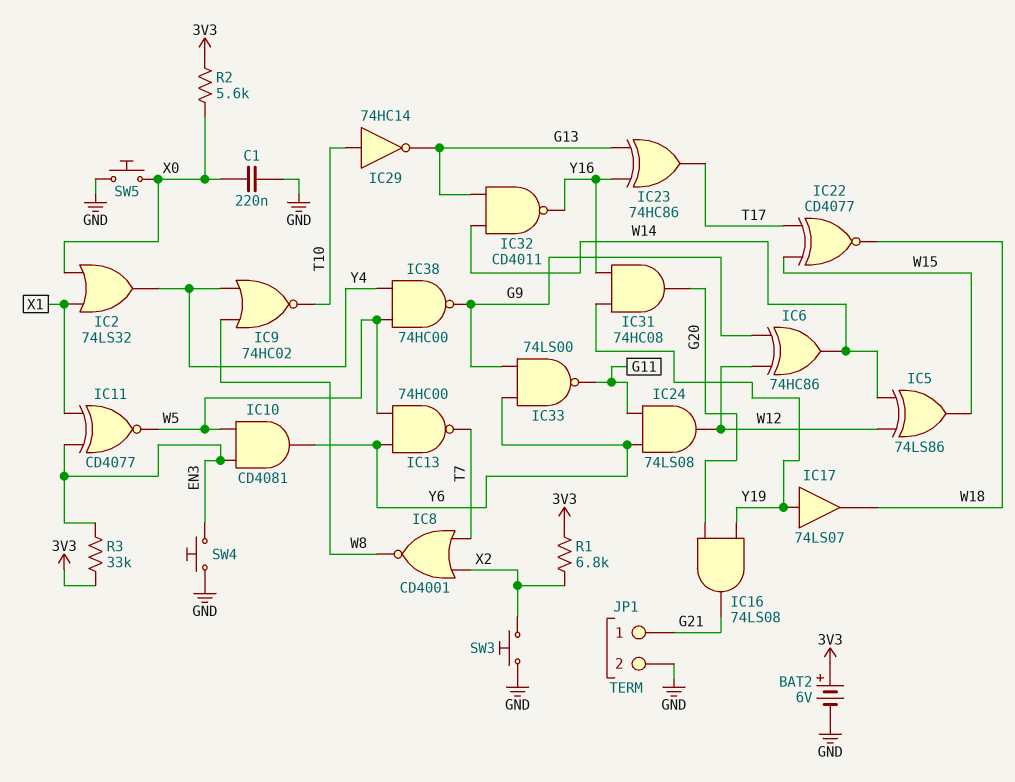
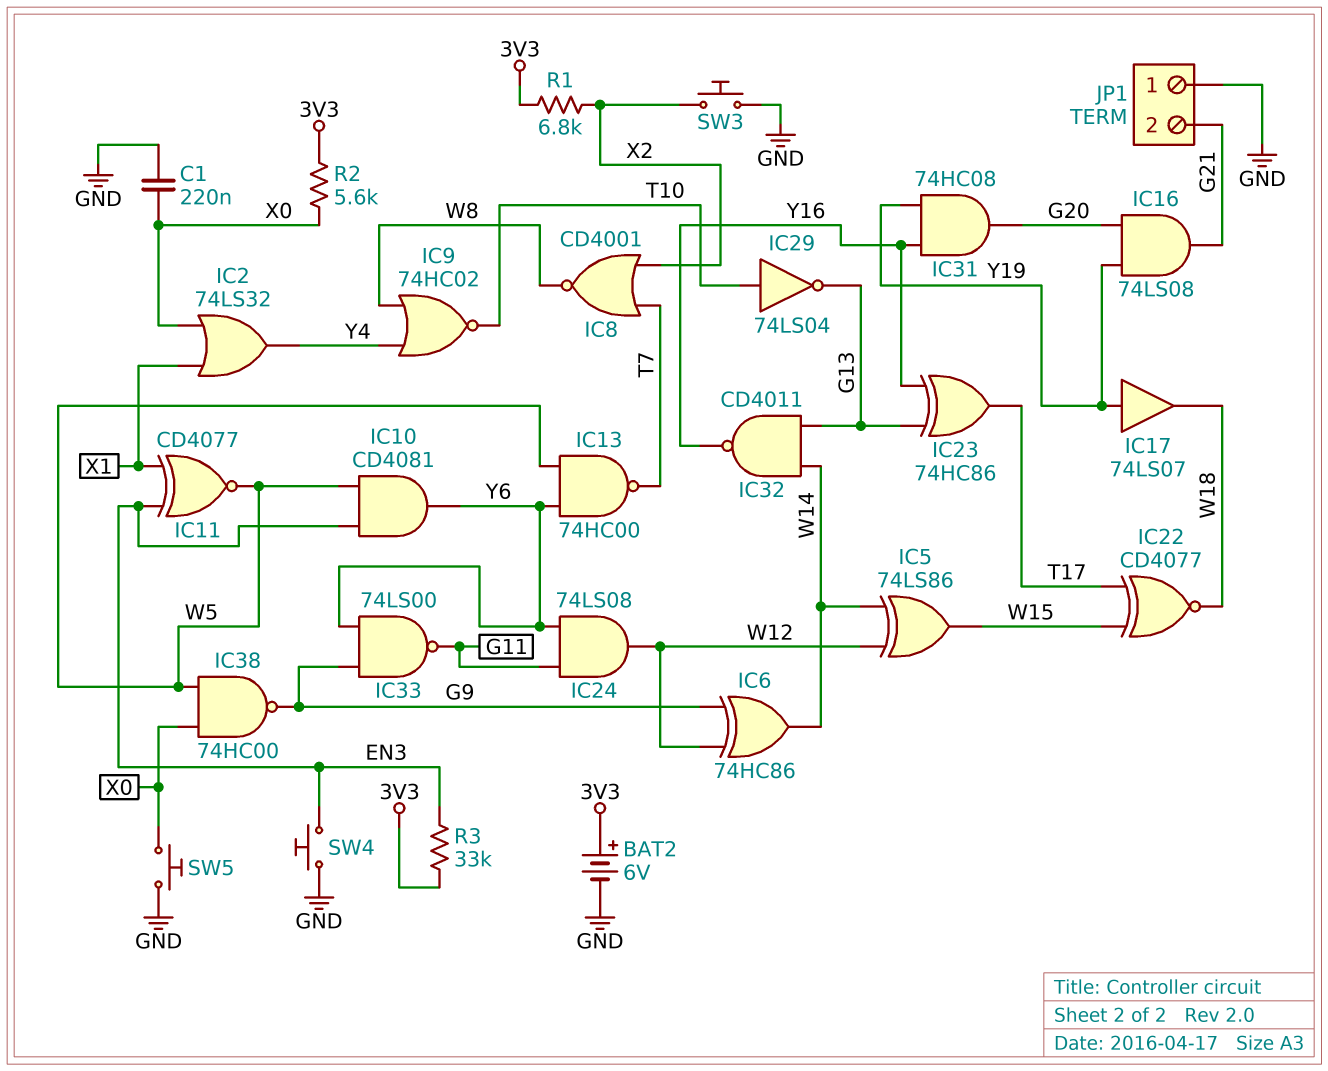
IC29: NOT 74HC14 (in T10, out G13) -> NOT 74LS04 (in T10, out G13)
IC38: NAND 74HC00 (in W5, in Y4, out G9) -> NAND 74HC00 (in W5, in X0, out G9)
JP1 pin 1: G21 -> GND
JP1 pin 2: GND -> G21

